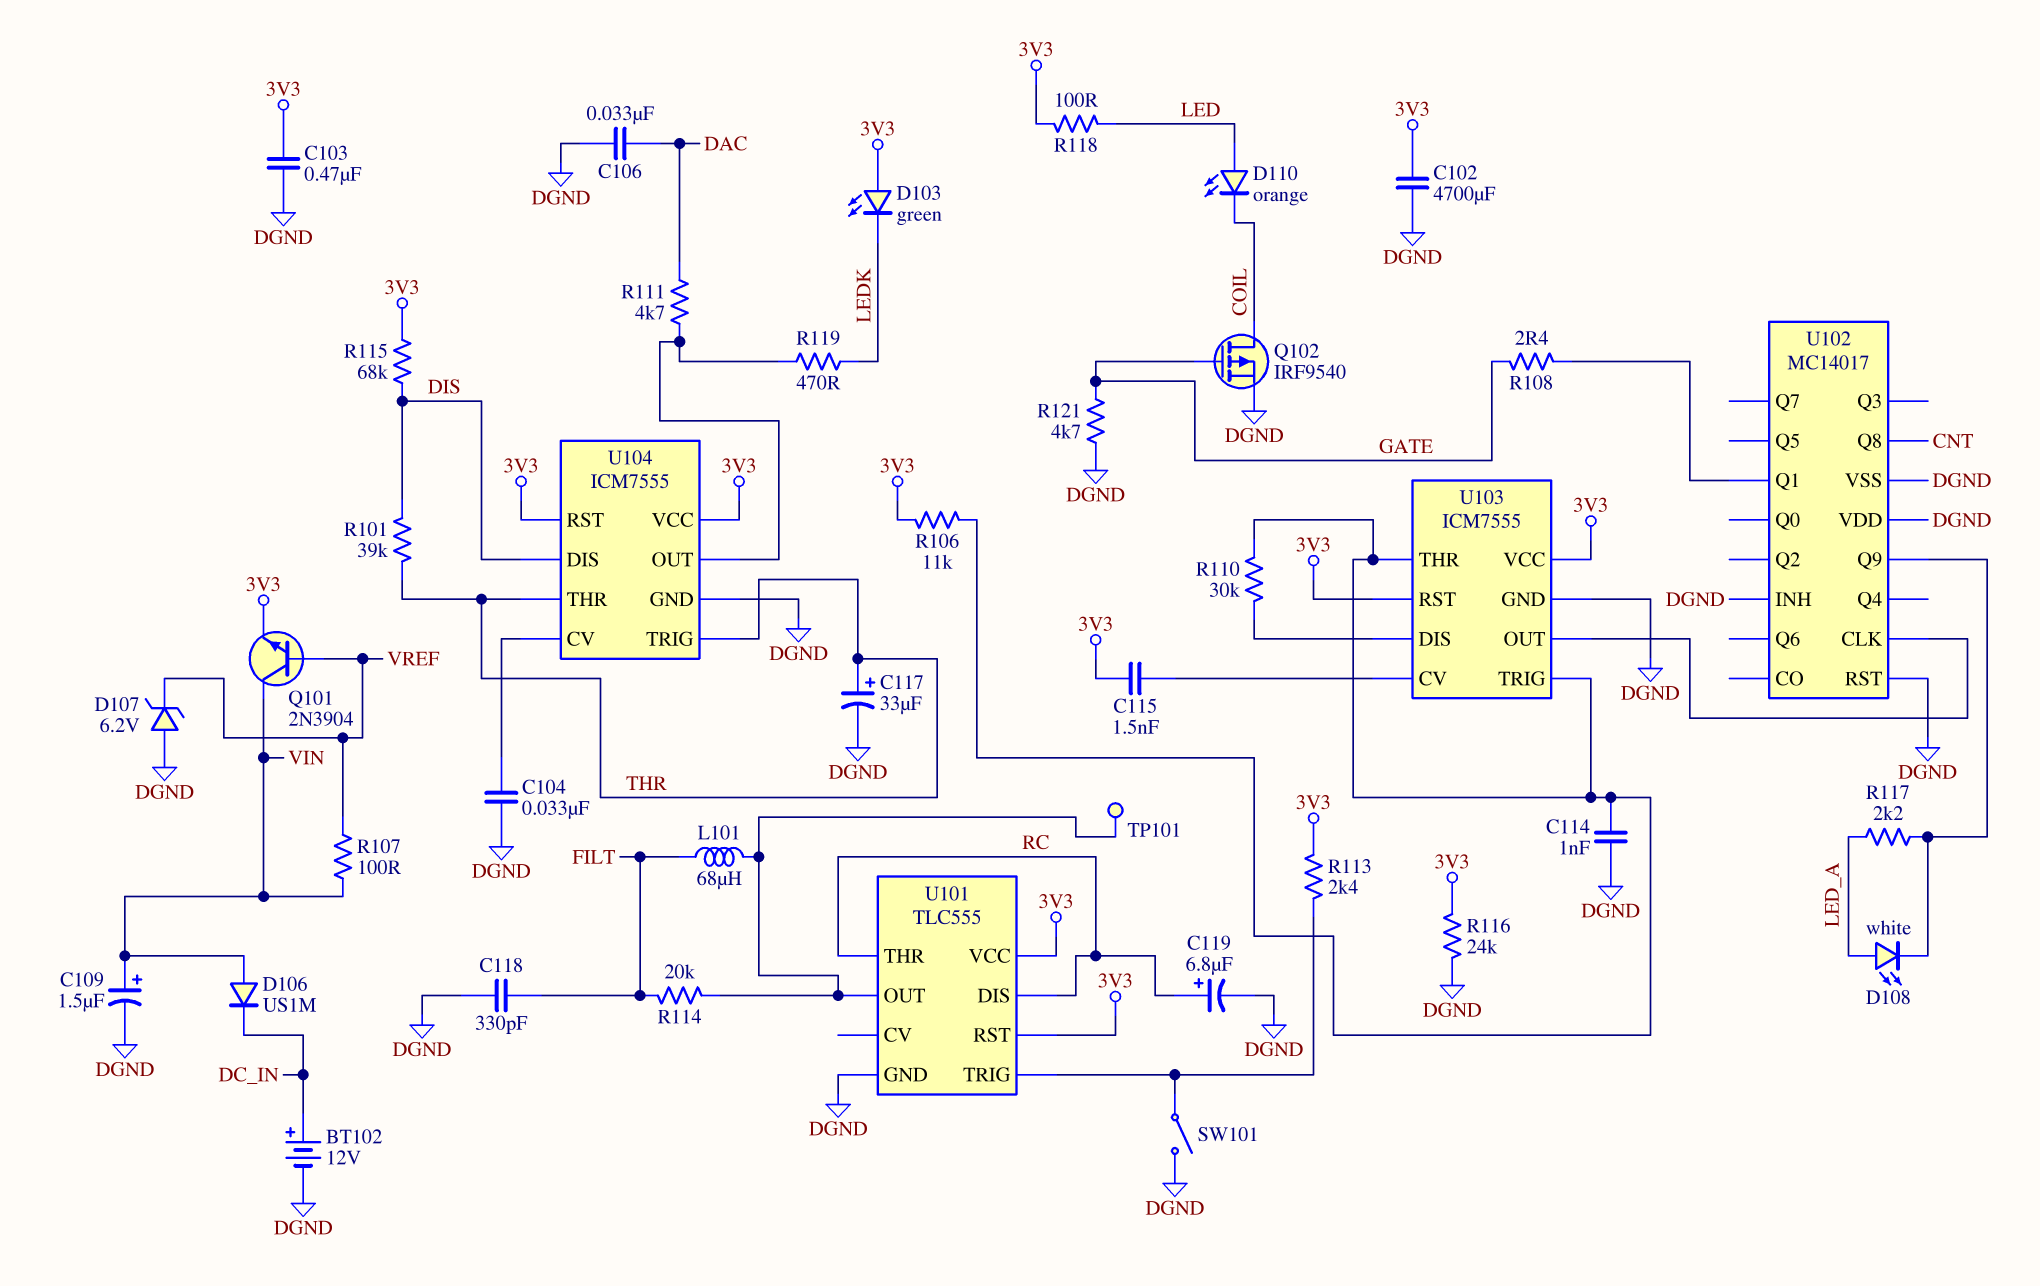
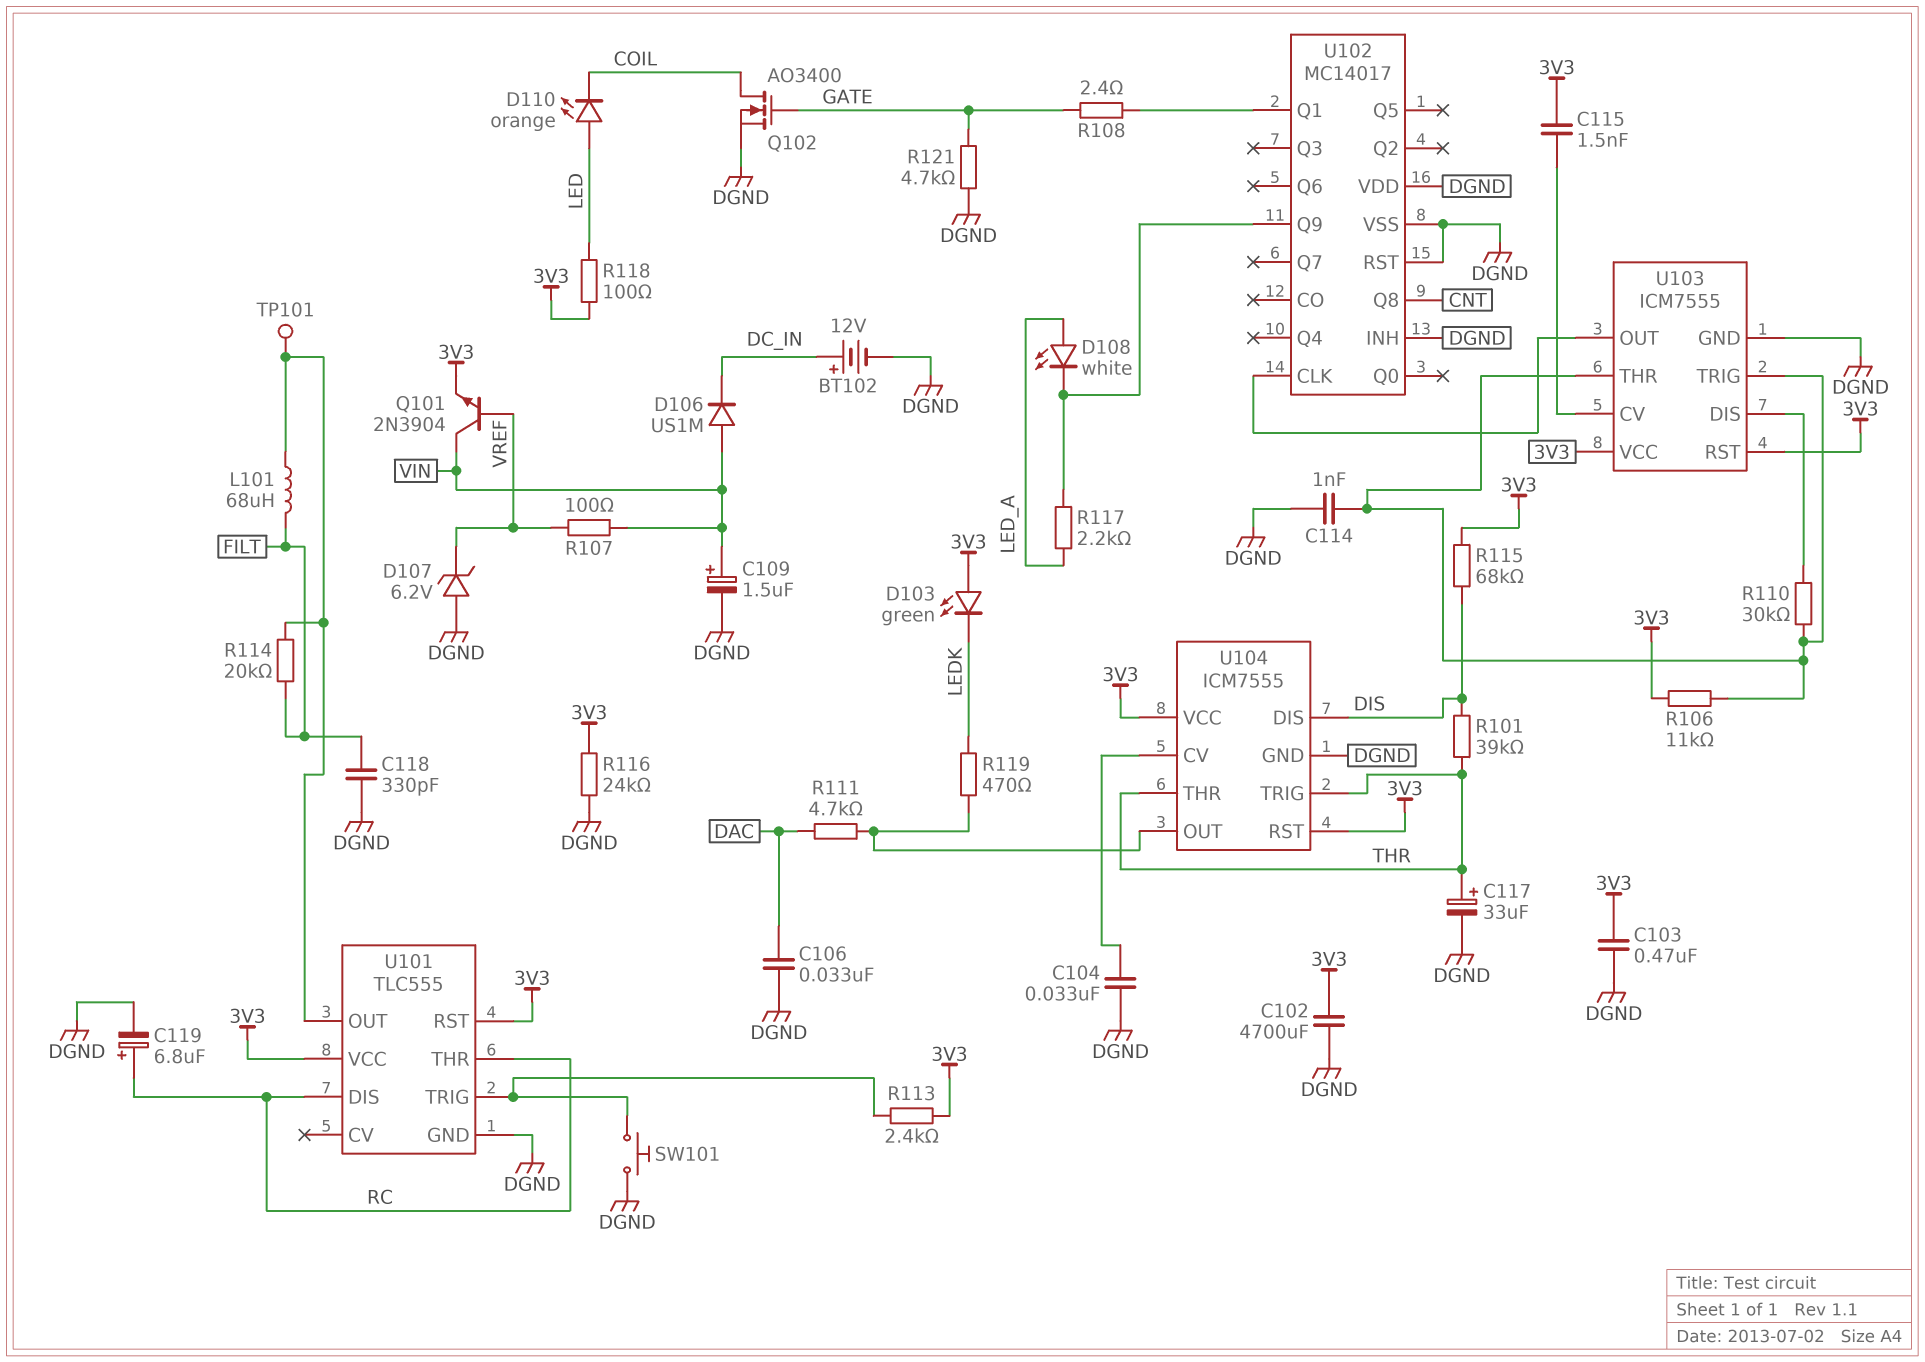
Q102: PMOS IRF9540 (G GATE, D COIL, S DGND) -> NMOS AO3400 (G GATE, D COIL, S DGND)
SW101: switch (DGND, U101/TRIG) -> button (DGND, U101/TRIG)

